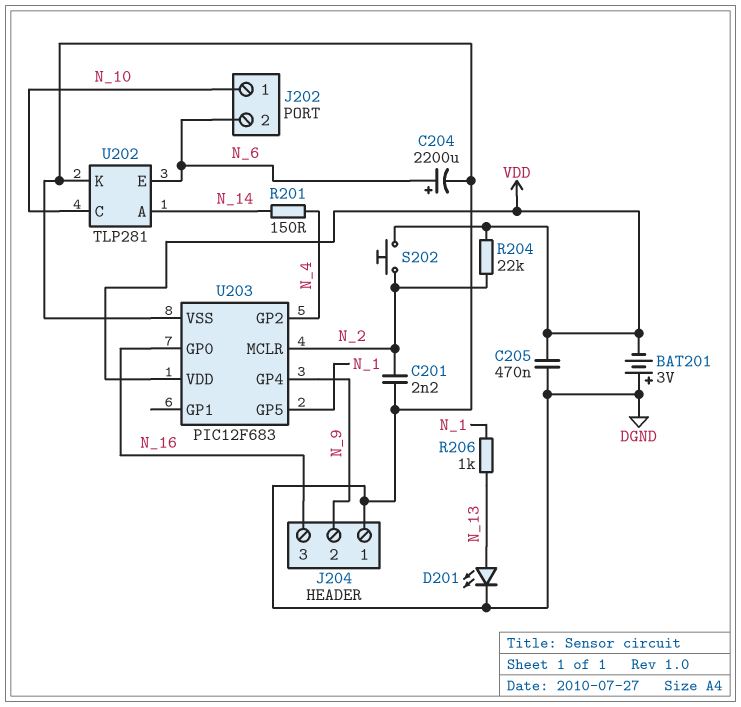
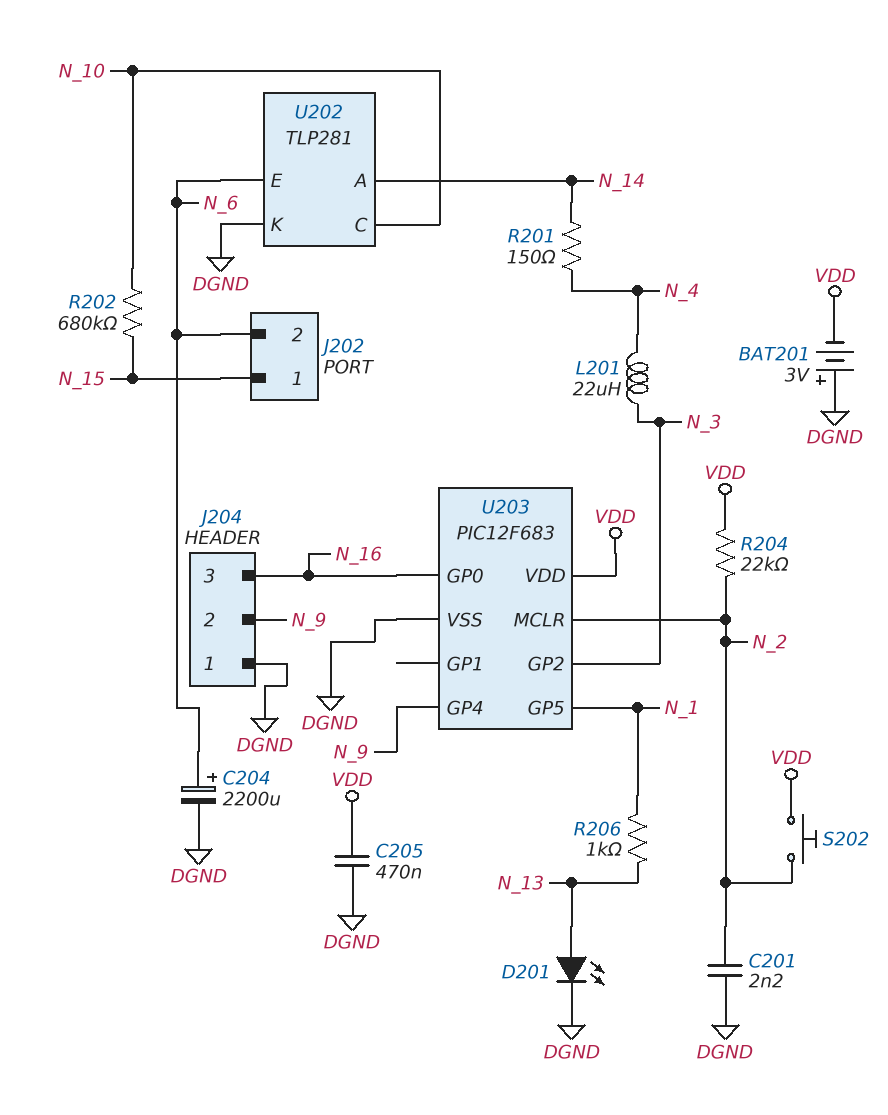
J202 pin 1: N_10 -> N_15
L201: none -> 22uH (N_3, N_4)
R202: none -> 680k (N_10, N_15)
U203 pin GP2: N_4 -> N_3

